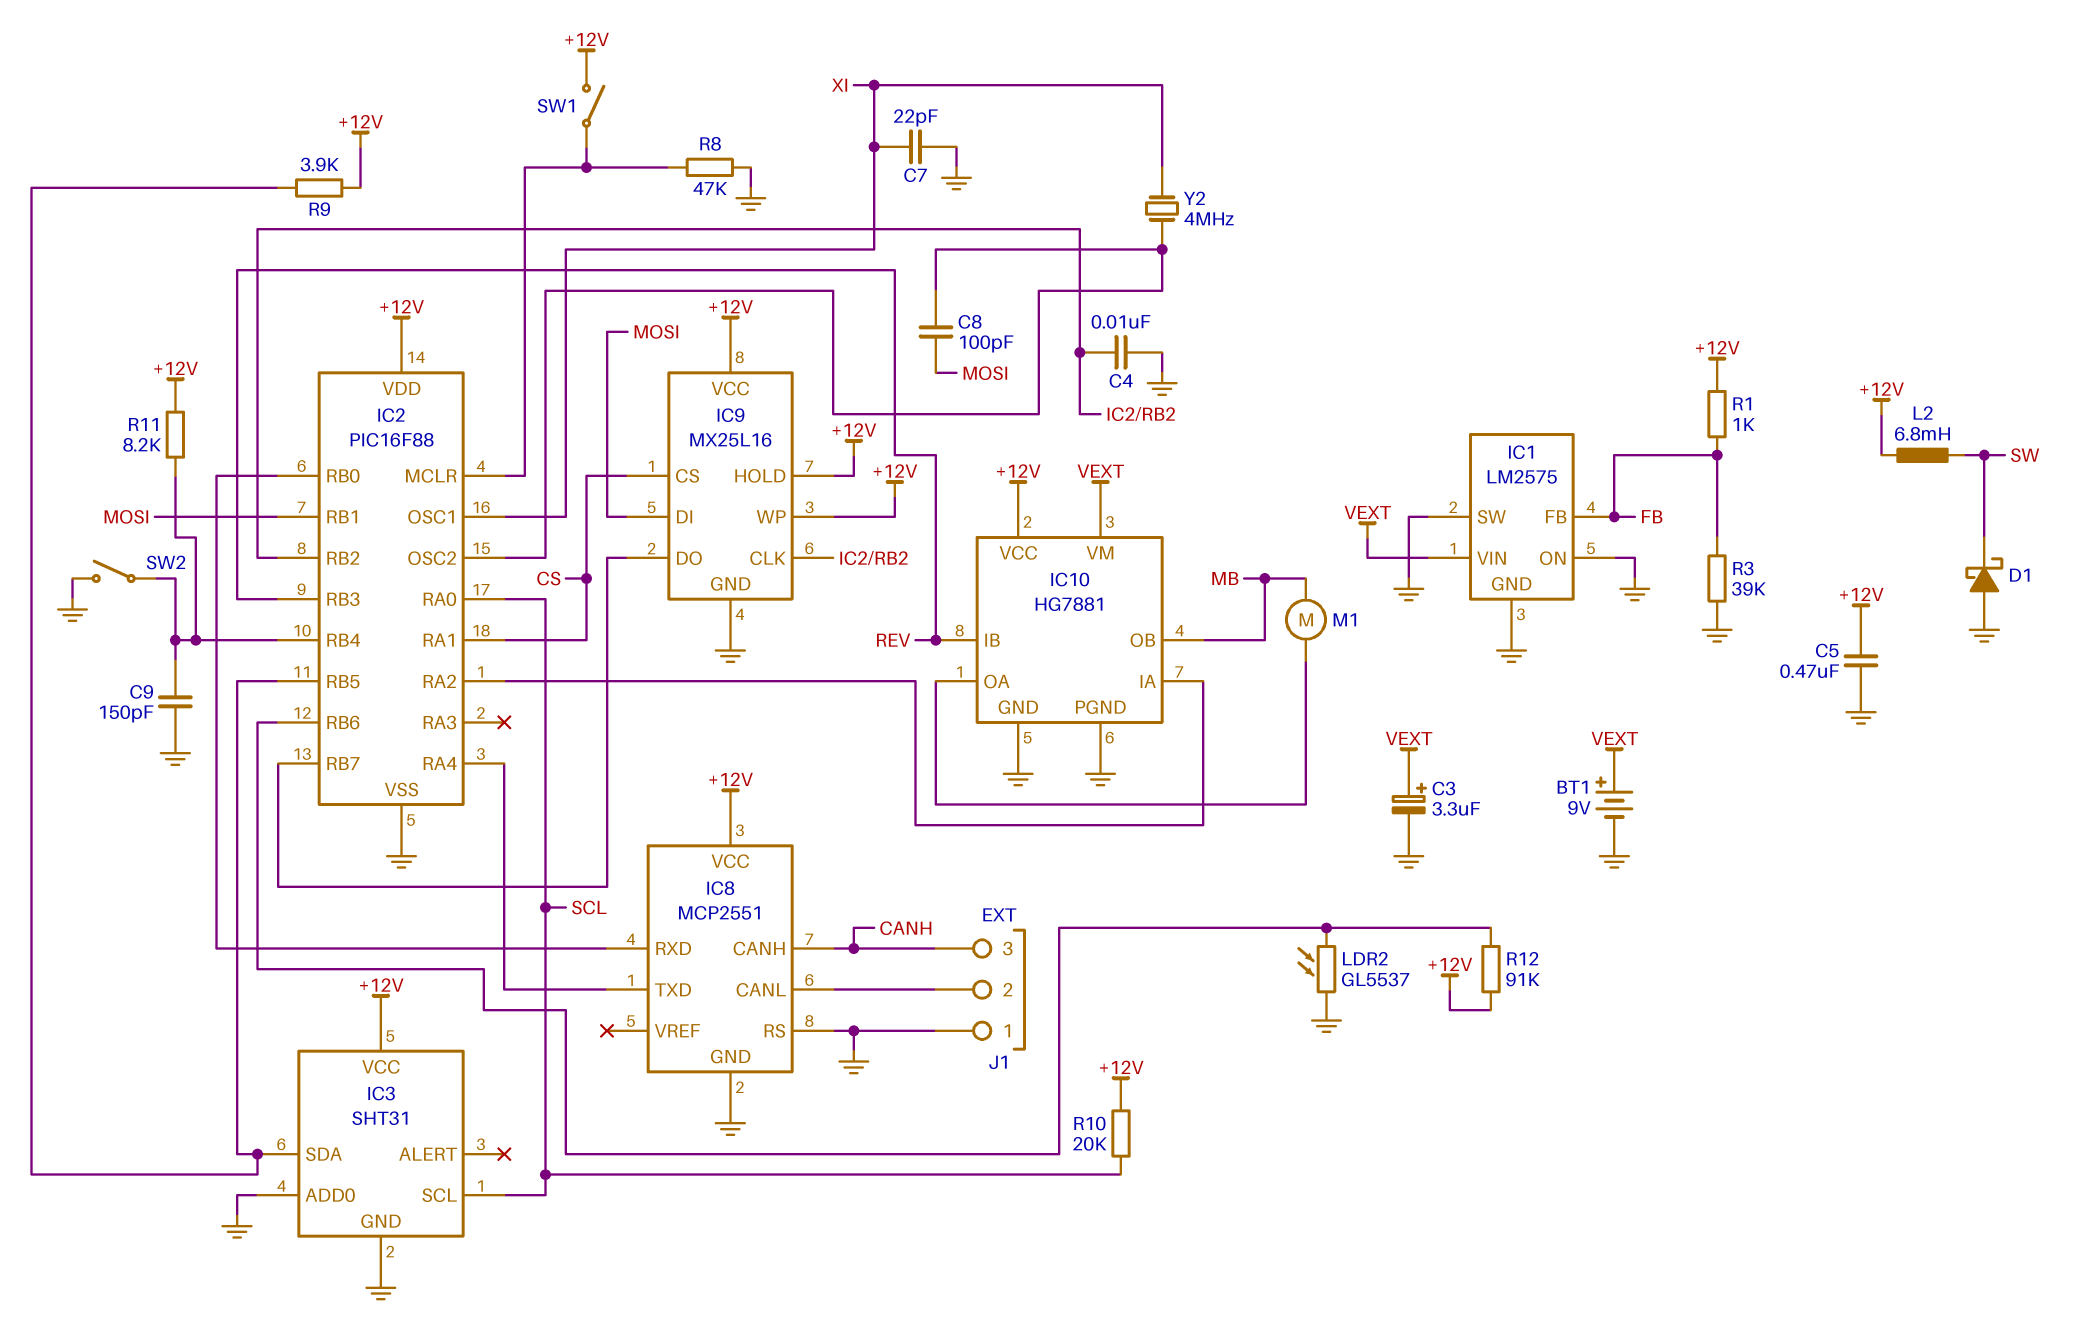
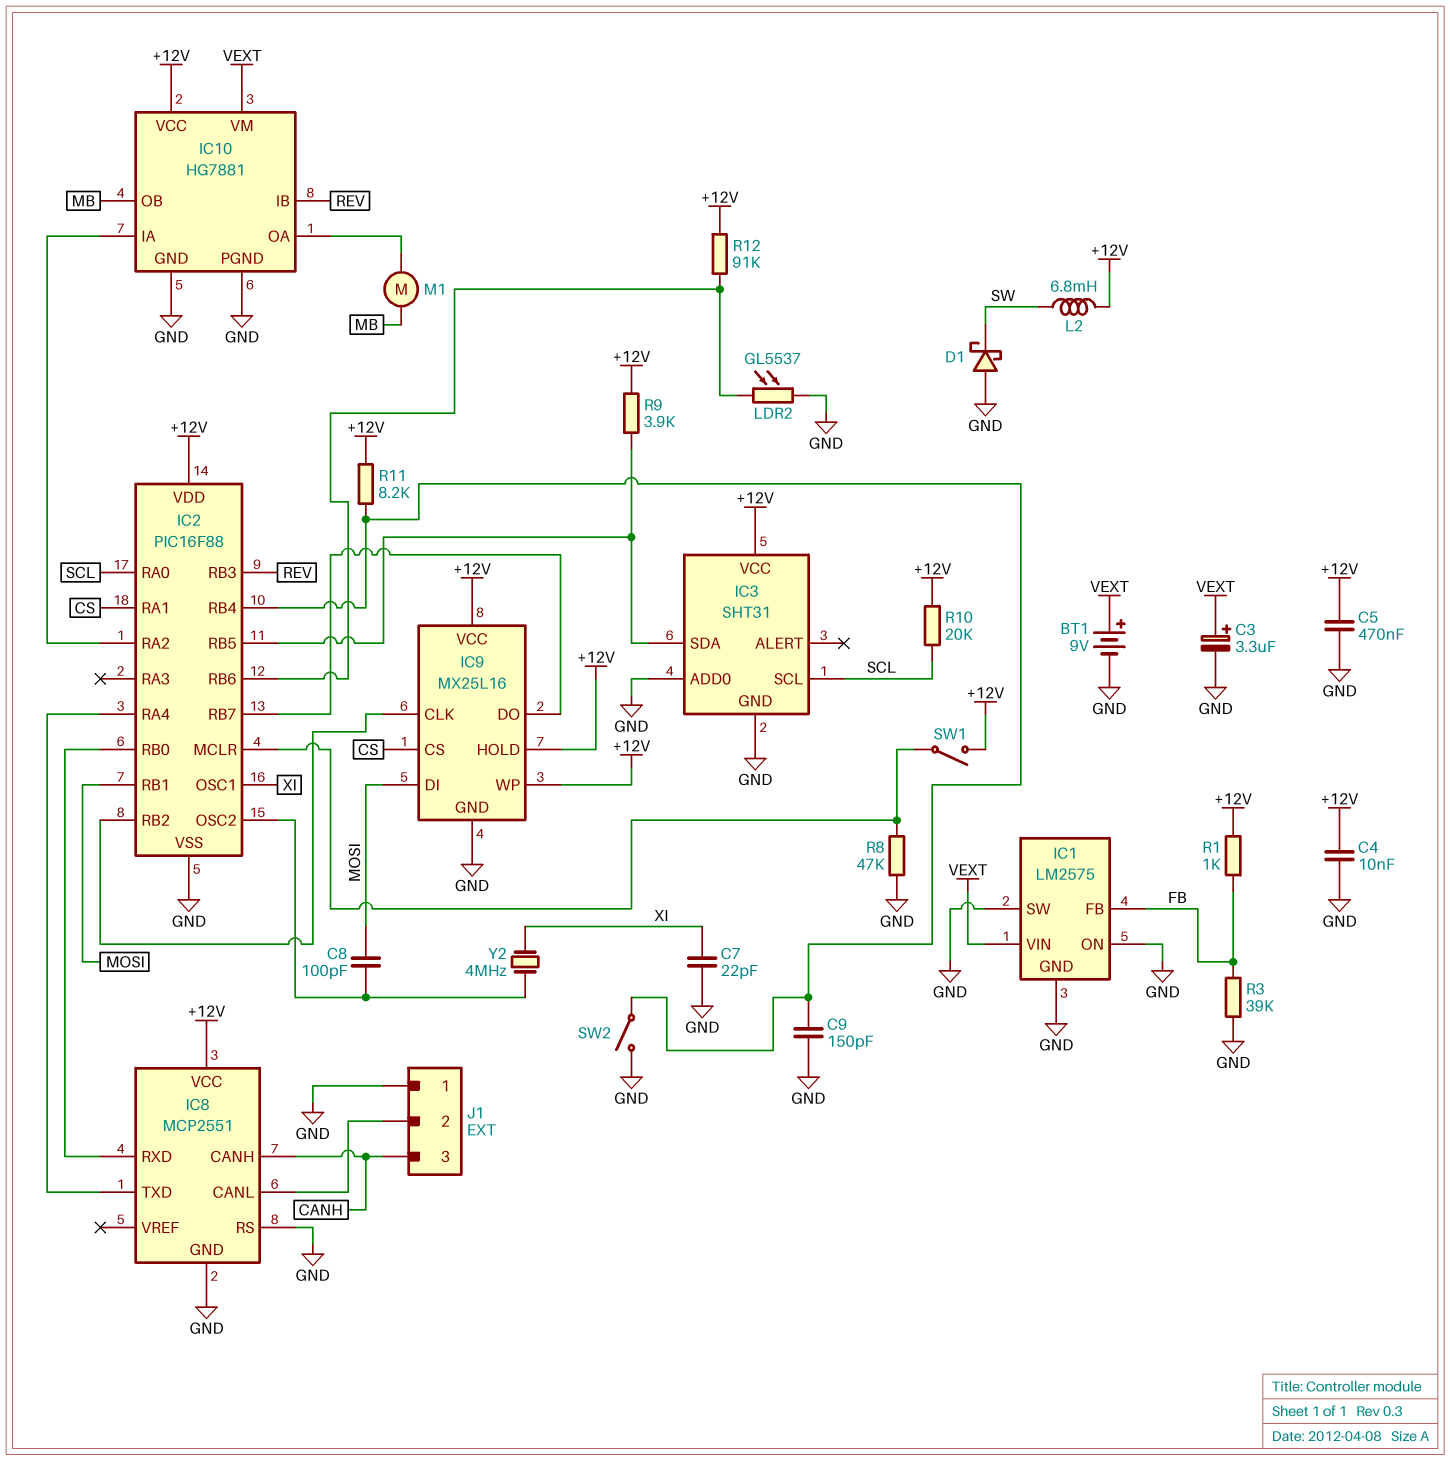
C4: 10nF (GND, IC2/RB2) -> 10nF (+12V, GND)

